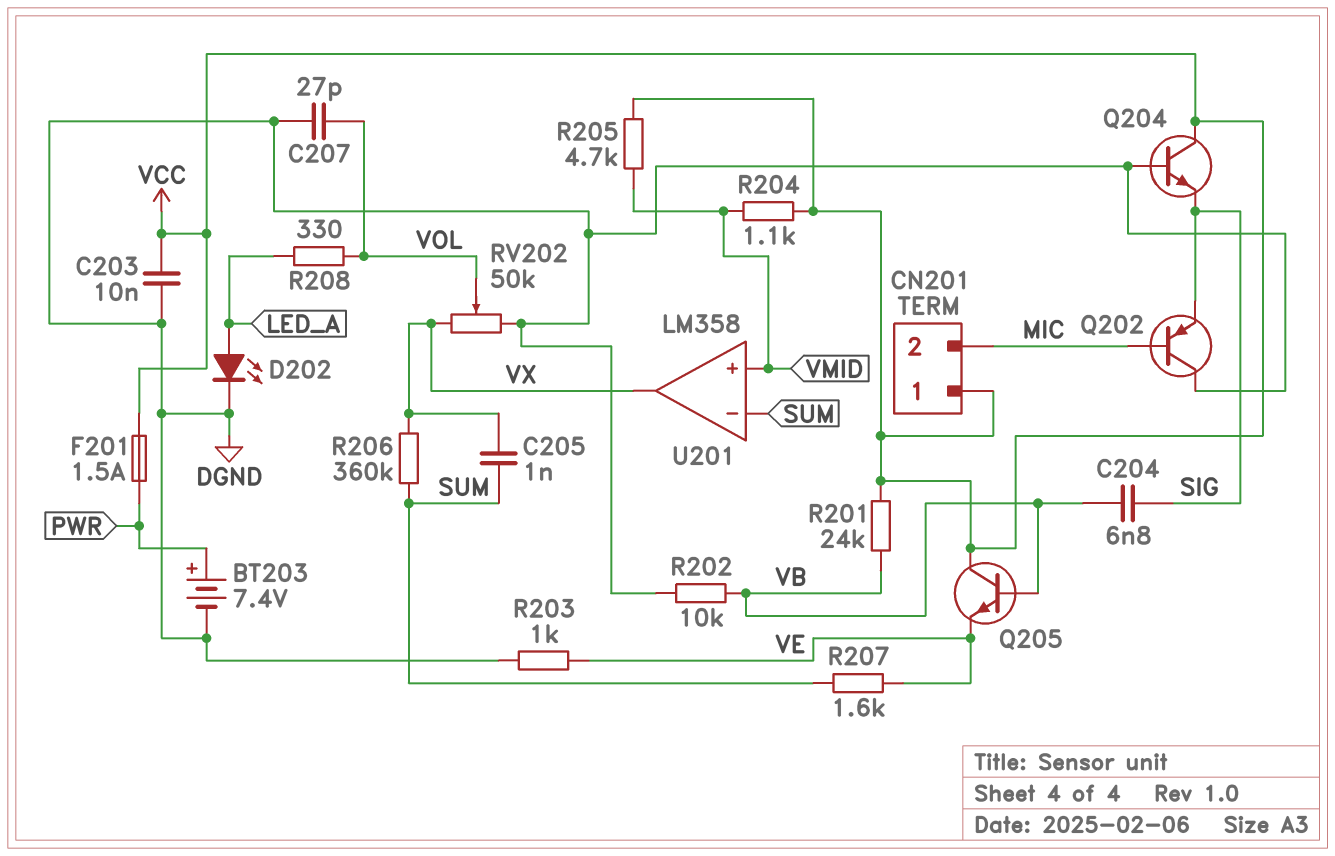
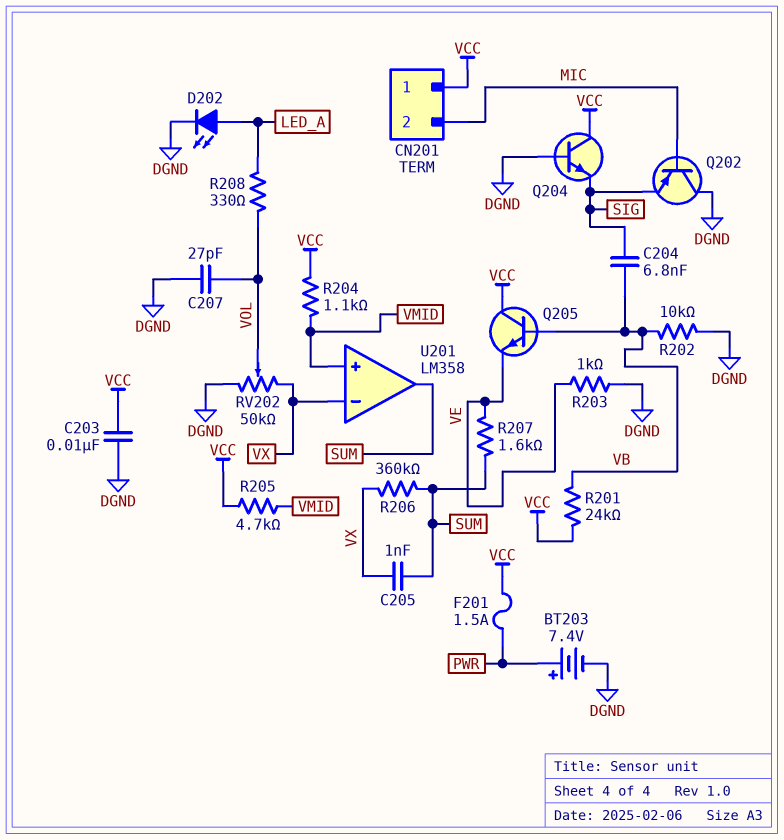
U201 pin in-: SUM -> VX
U201 pin out: VX -> SUM

